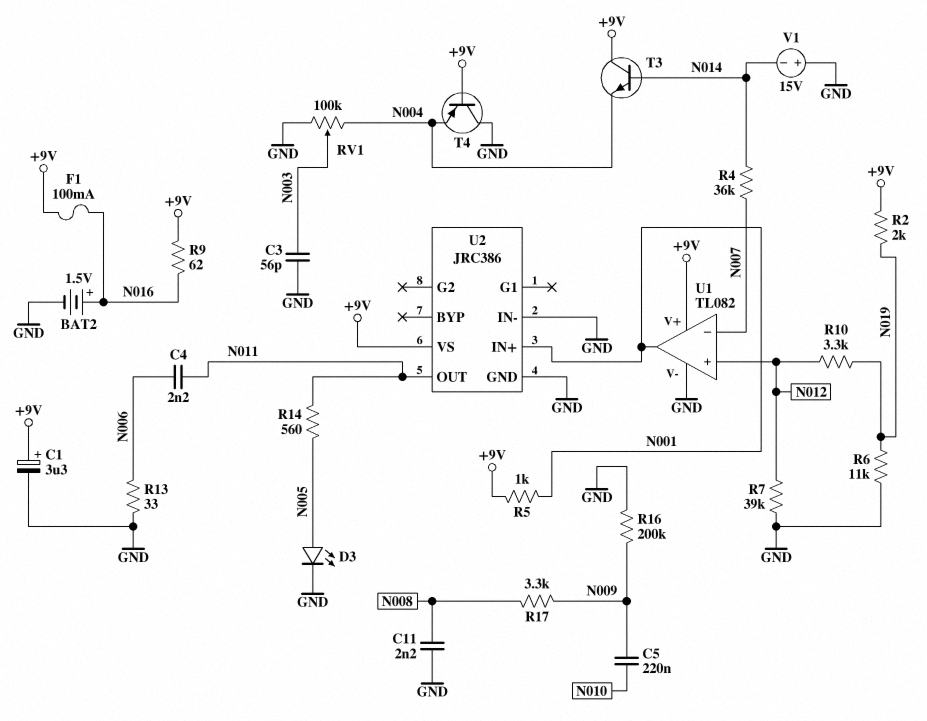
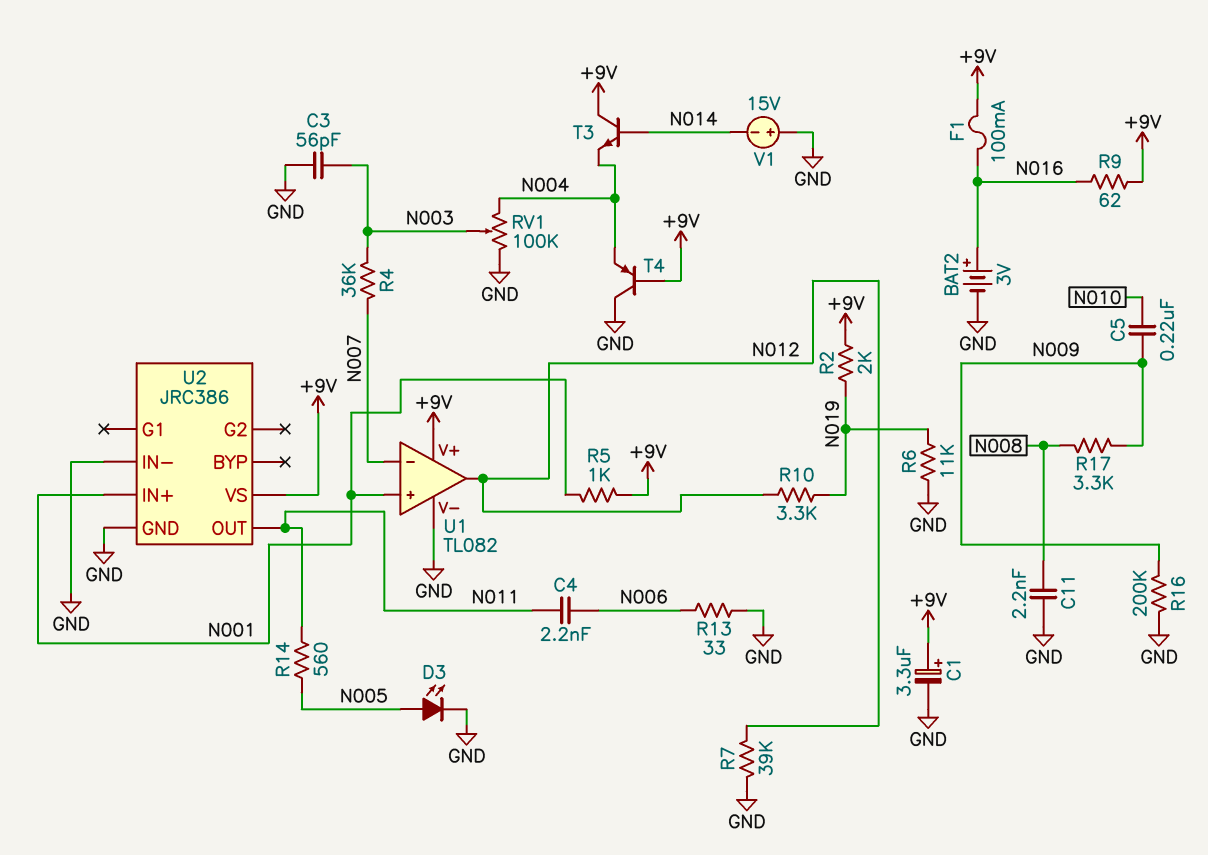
BAT2: 1.5V (plus N016, minus GND) -> 3V (plus N016, minus GND)
R4: 36k (N007, N014) -> 36k (N003, N007)
U1 pin in+: N012 -> N001
U1 pin out: N001 -> N012

